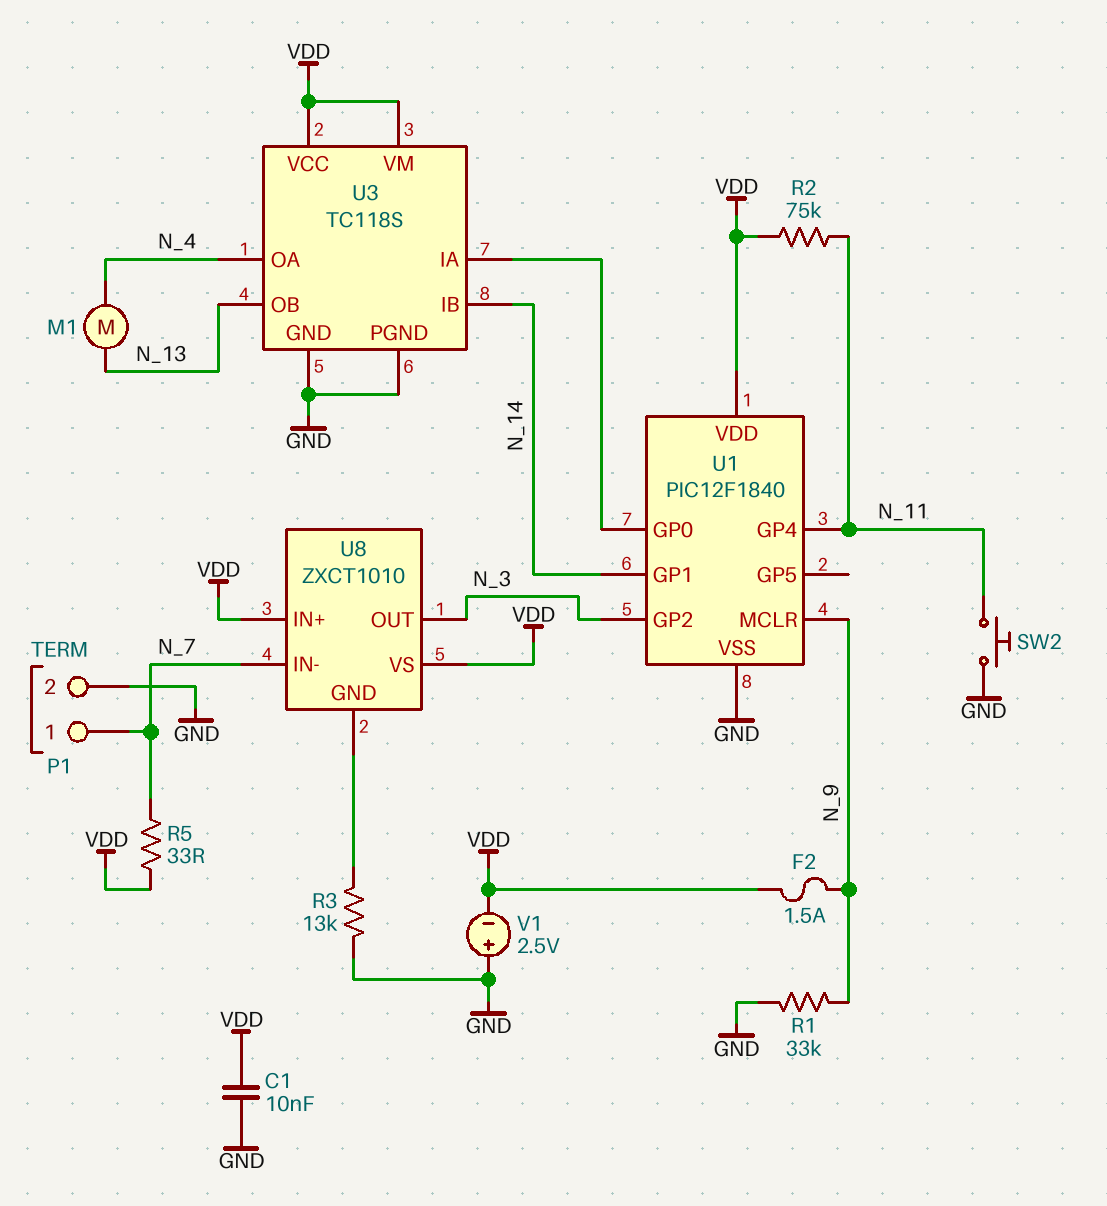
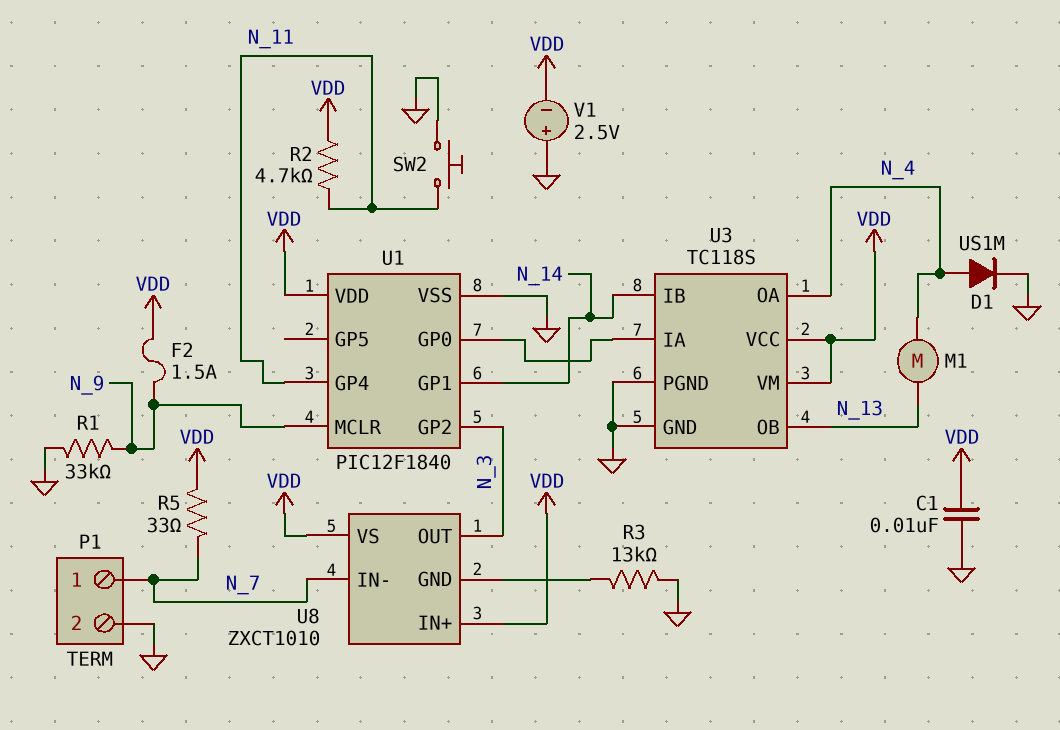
D1: none -> diode US1M (A N_4, K GND)
R2: 75k (N_11, VDD) -> 4.7k (N_11, VDD)

